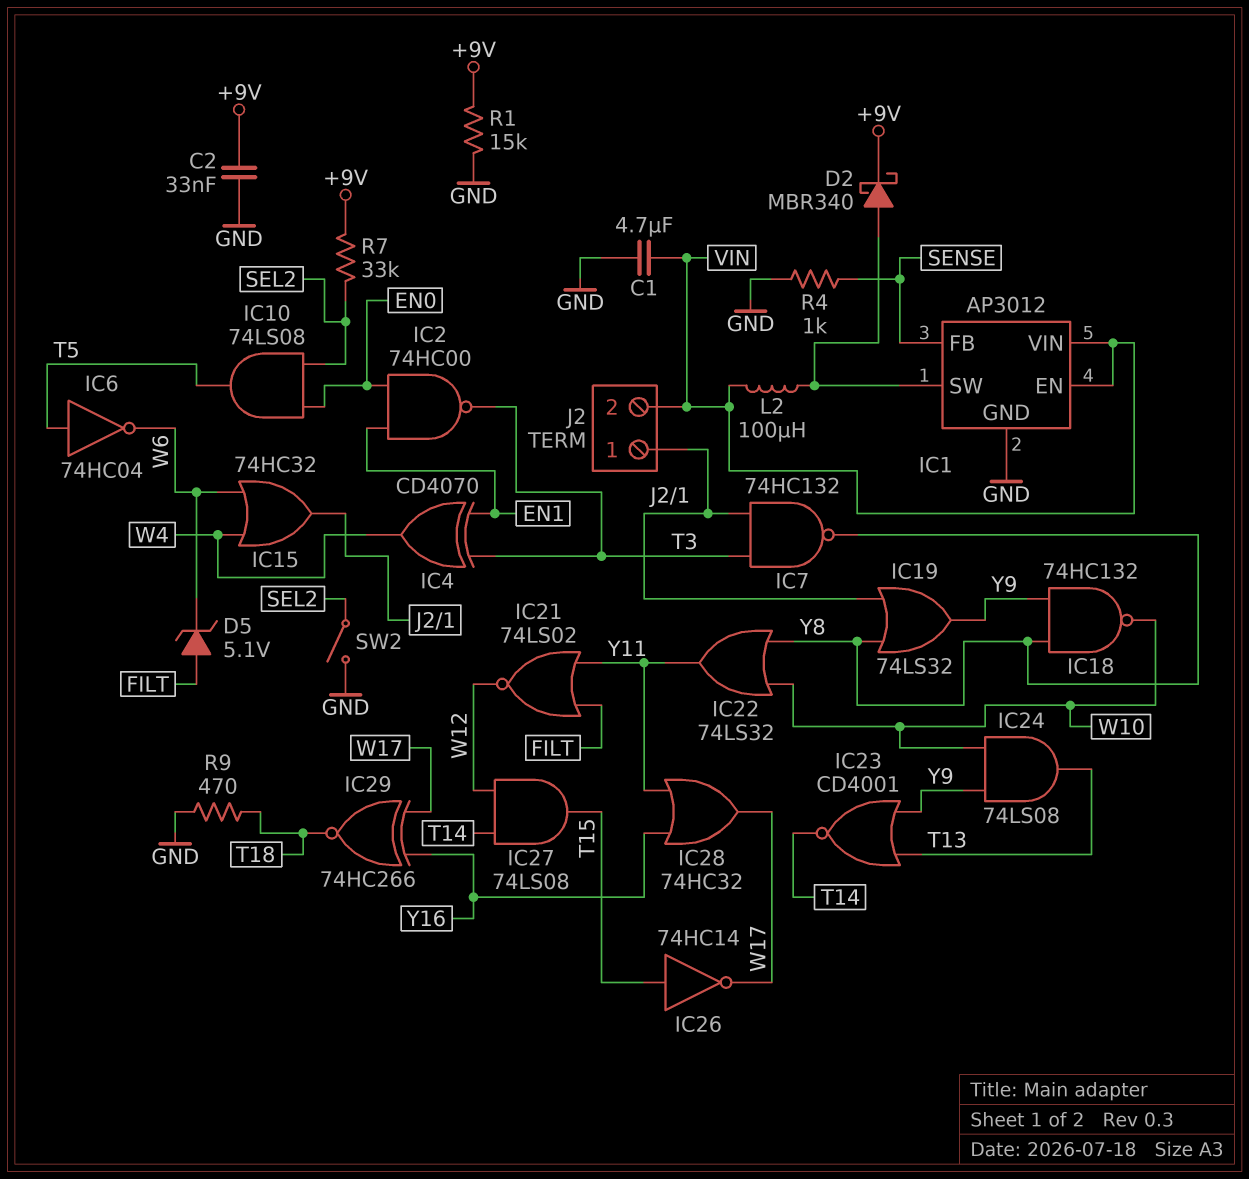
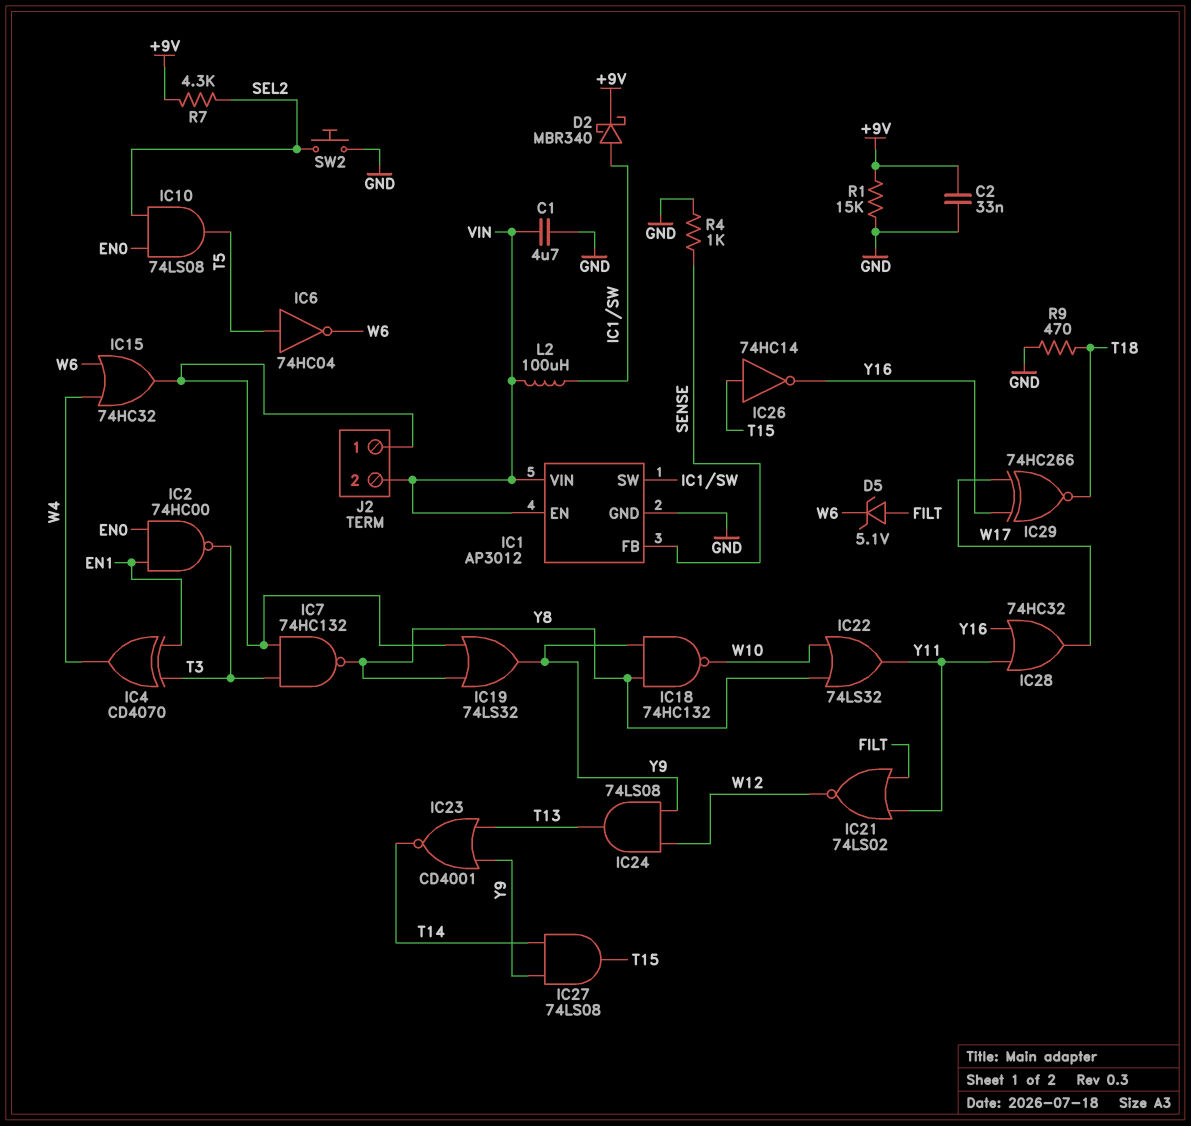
IC24: AND 74LS08 (in W10, in Y9, out T13) -> AND 74LS08 (in W12, in Y9, out T13)
IC26: NOT 74HC14 (in T15, out W17) -> NOT 74HC14 (in T15, out Y16)
IC27: AND 74LS08 (in T14, in W12, out T15) -> AND 74LS08 (in T14, in Y9, out T15)
R7: 33k (+9V, SEL2) -> 4.3k (+9V, SEL2)
SW2: switch (GND, SEL2) -> button (GND, SEL2)

